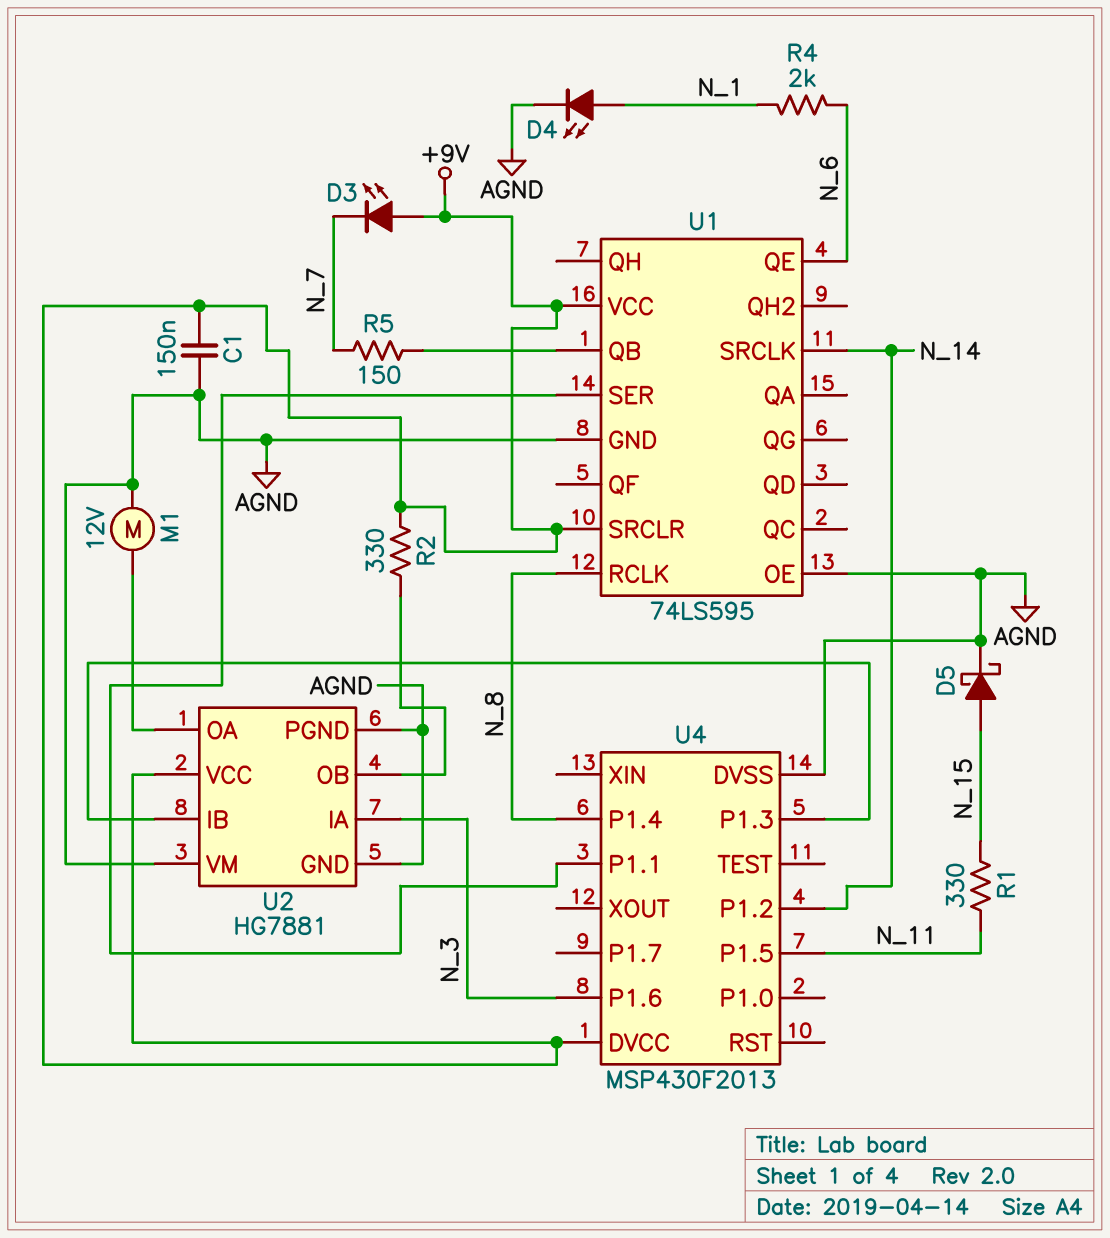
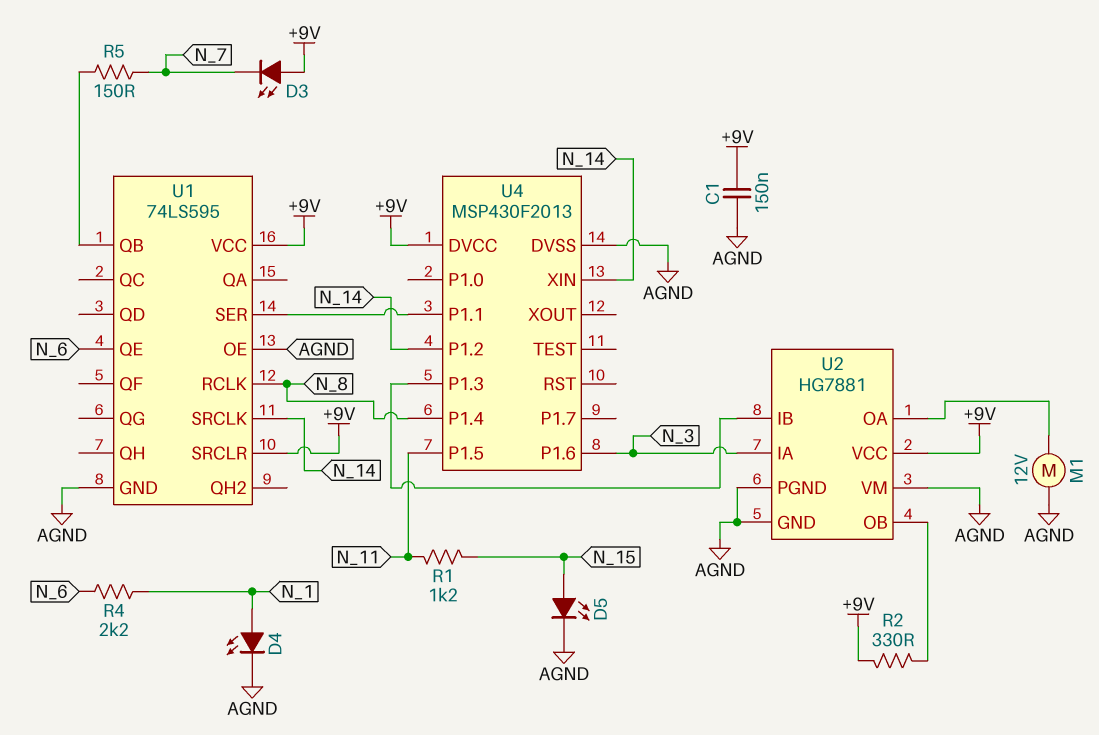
D5: schottky (A N_15, K AGND) -> LED (A N_15, K AGND)
R1: 330 (N_11, N_15) -> 1.2k (N_11, N_15)
R4: 2k (N_1, N_6) -> 2.2k (N_1, N_6)
U4 pin XIN: none -> N_14

